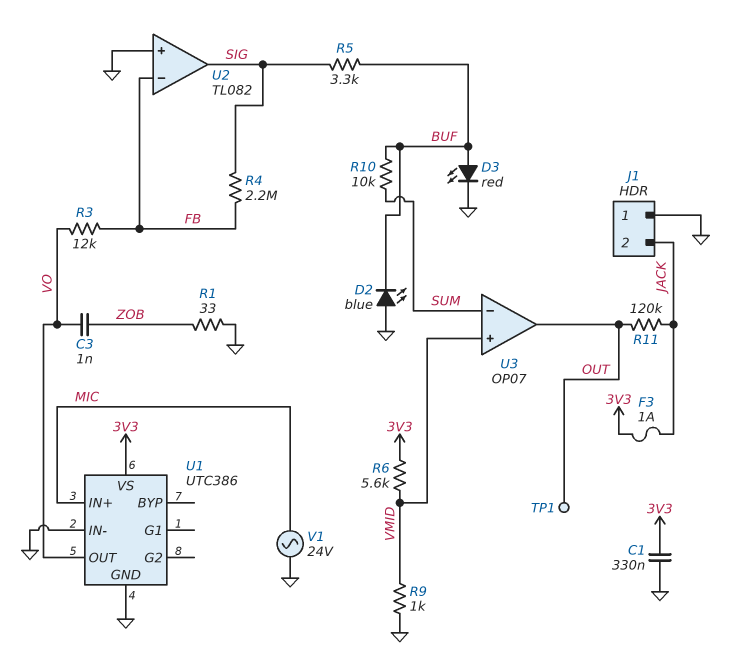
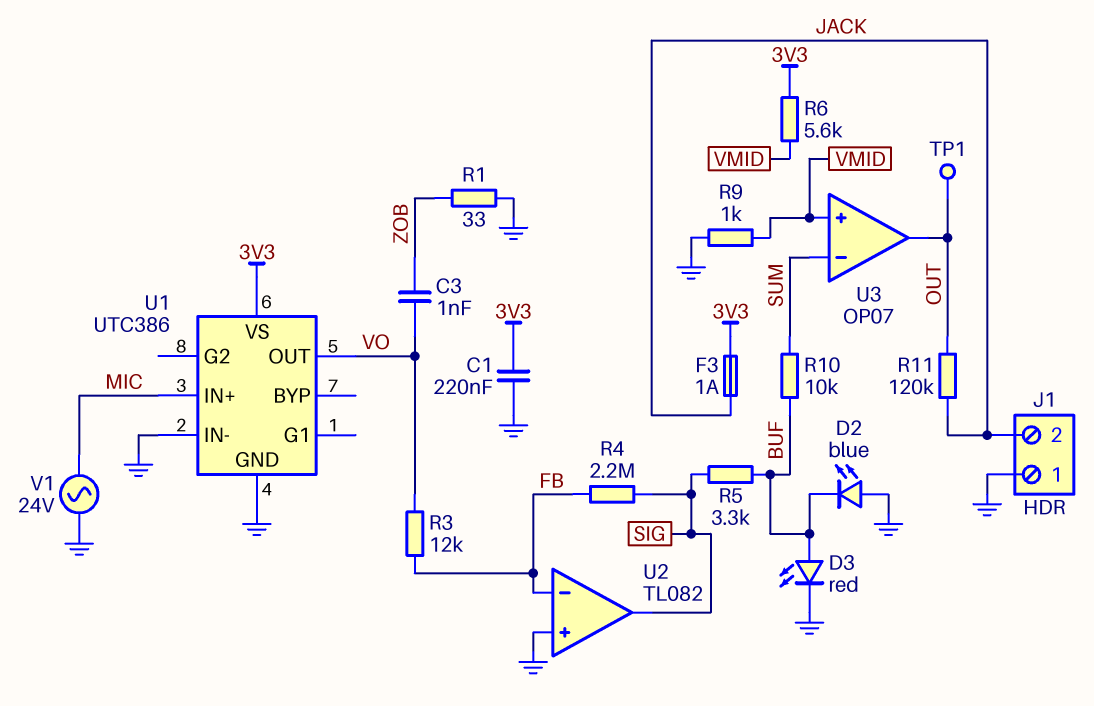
C1: 330nF (3V3, GND) -> 220nF (3V3, GND)

